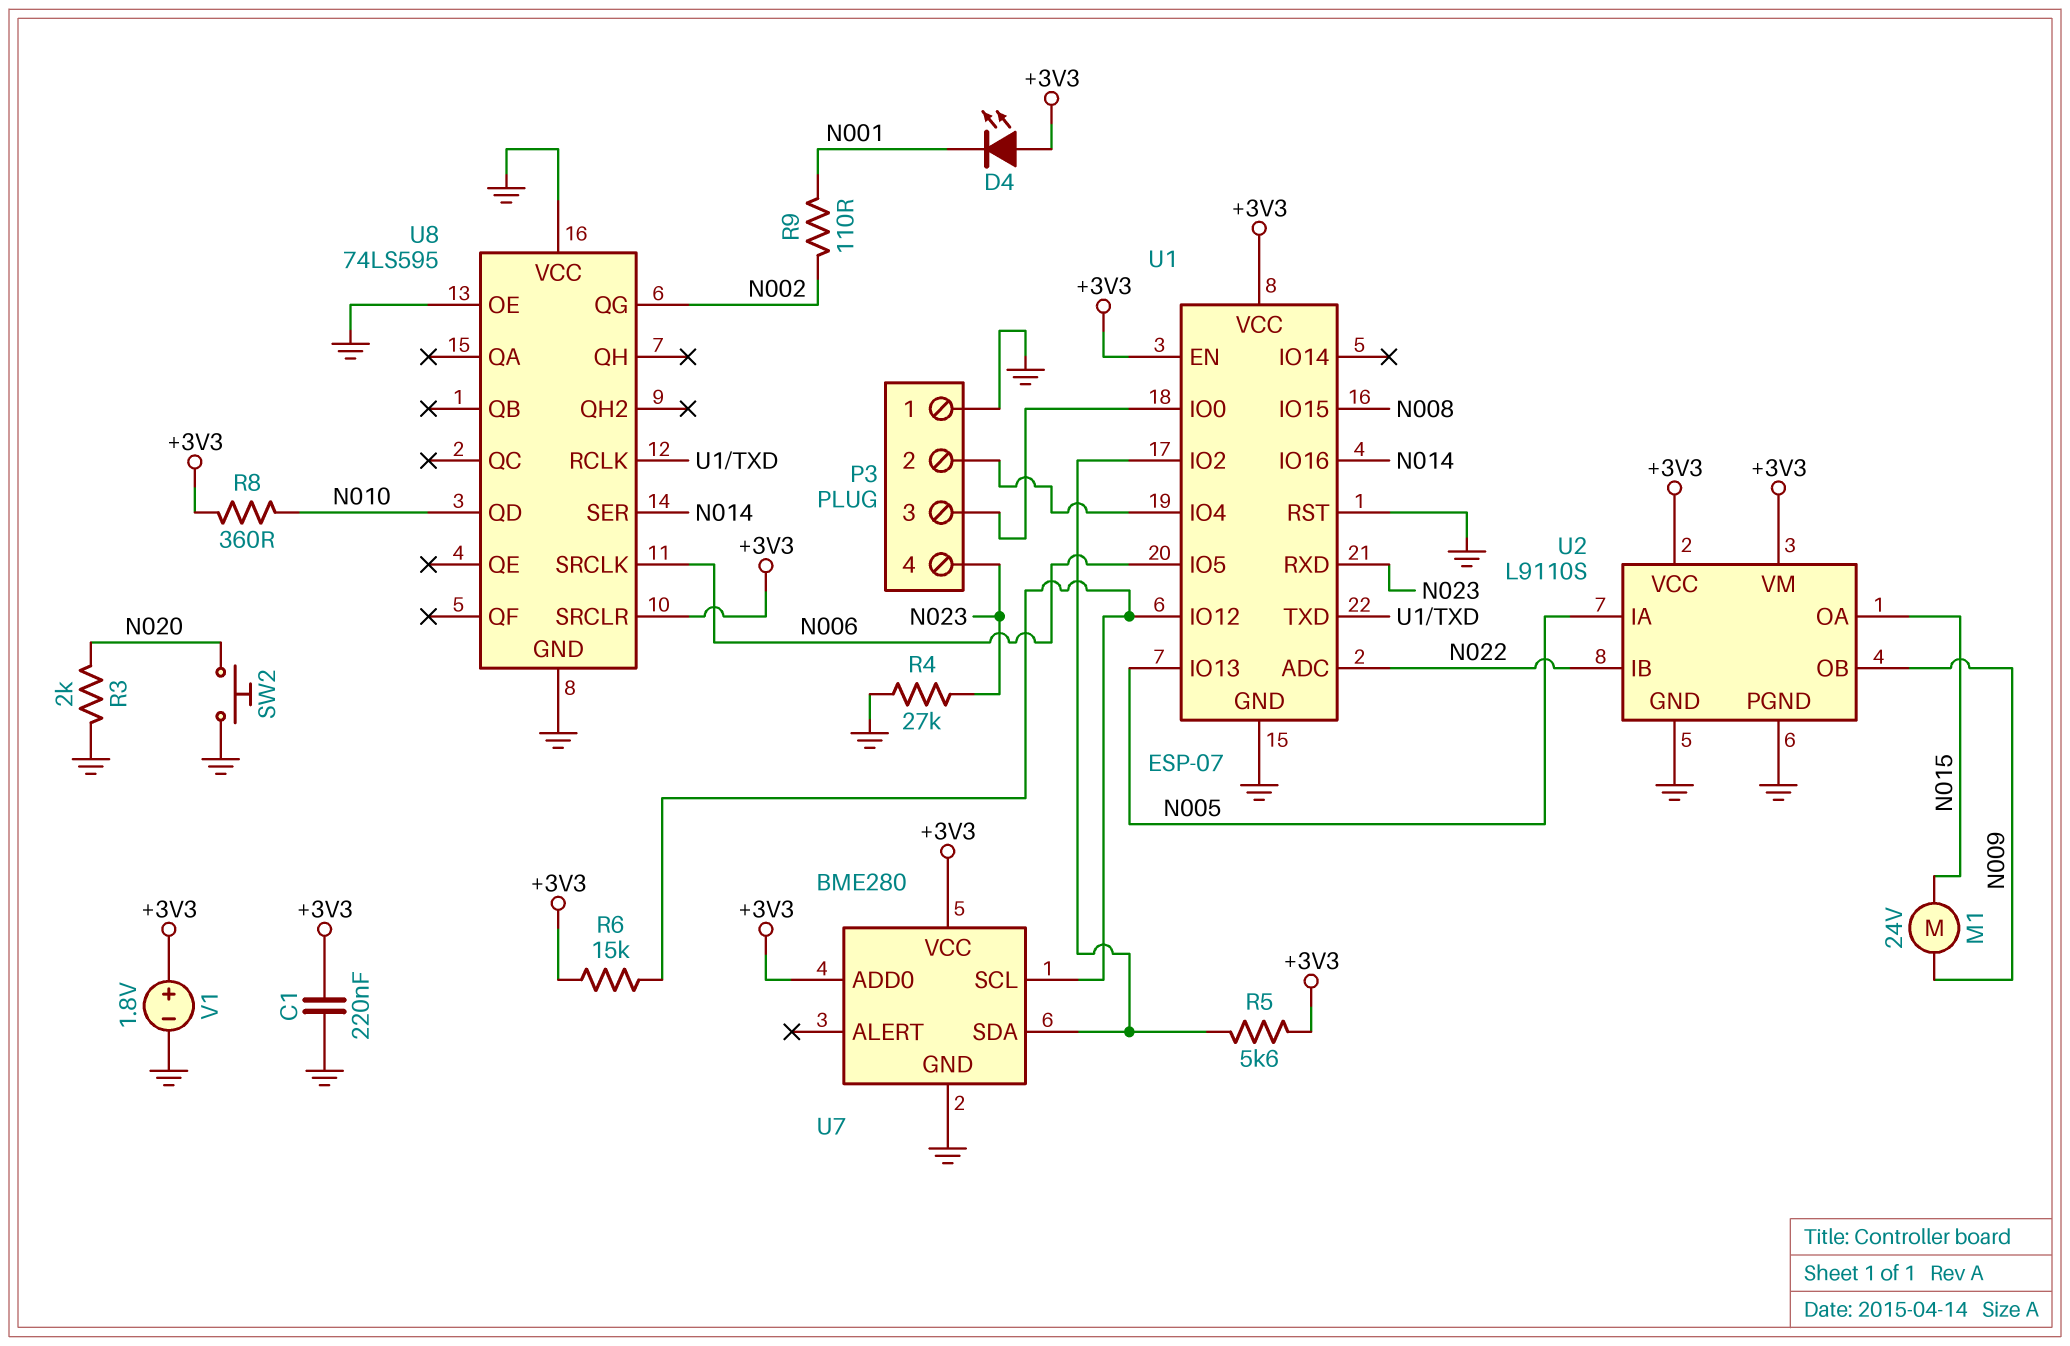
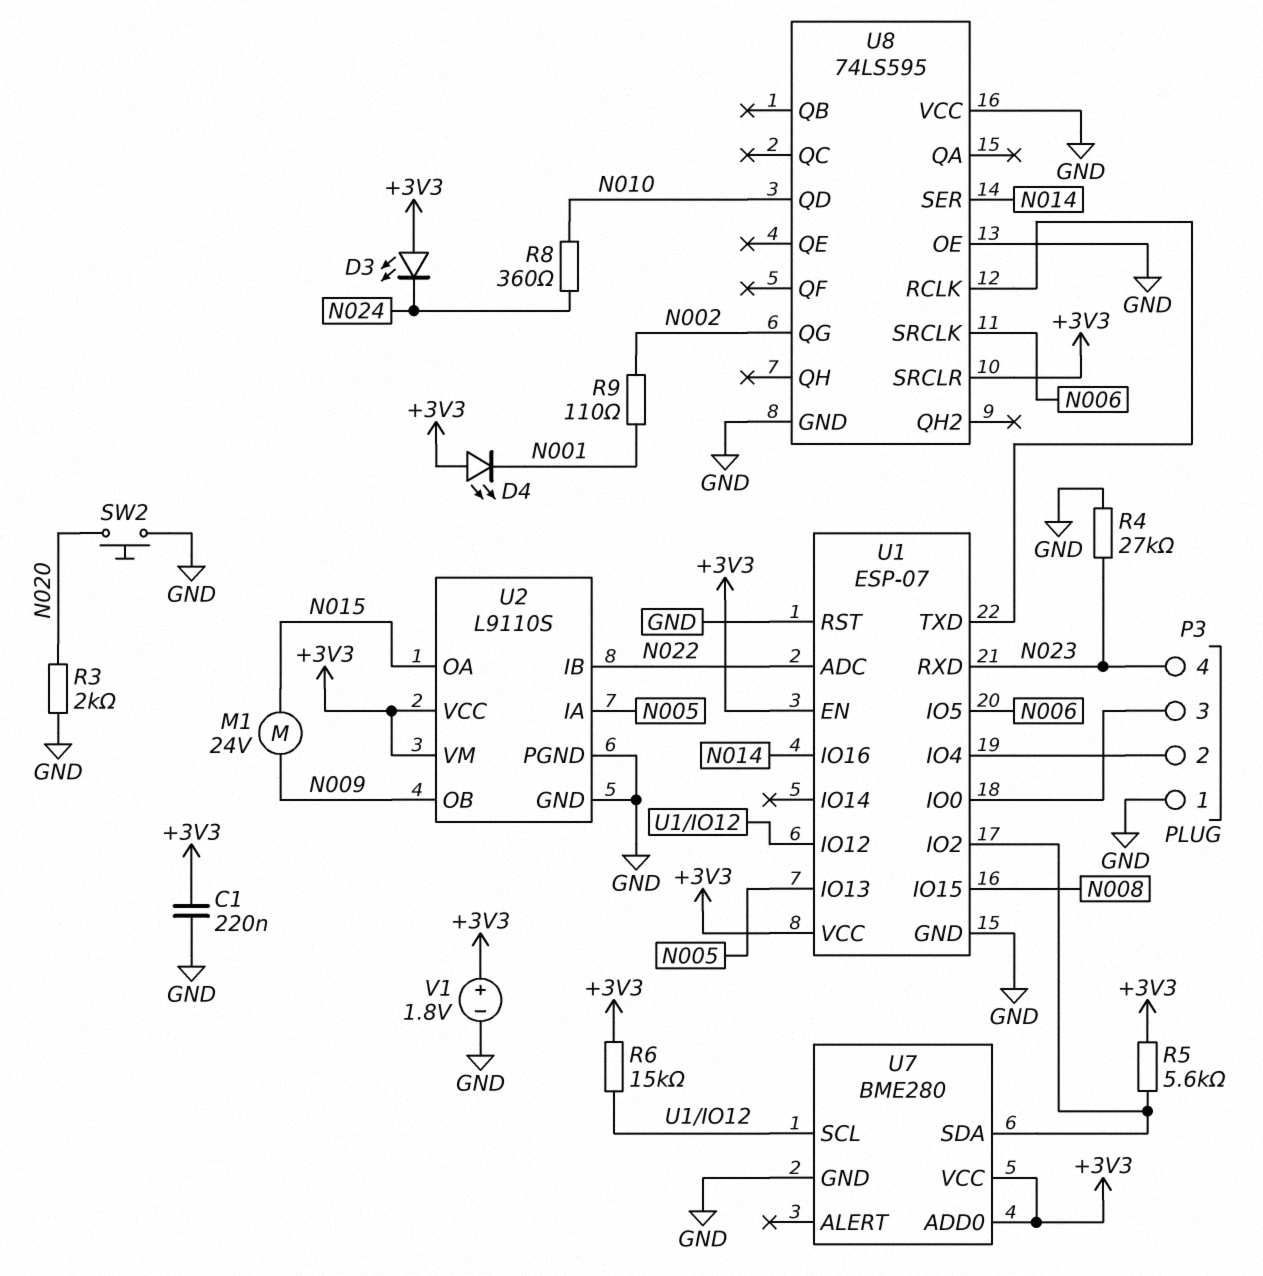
D3: none -> LED (A +3V3, K N024)
R8: 360 (+3V3, N010) -> 360 (N010, N024)

